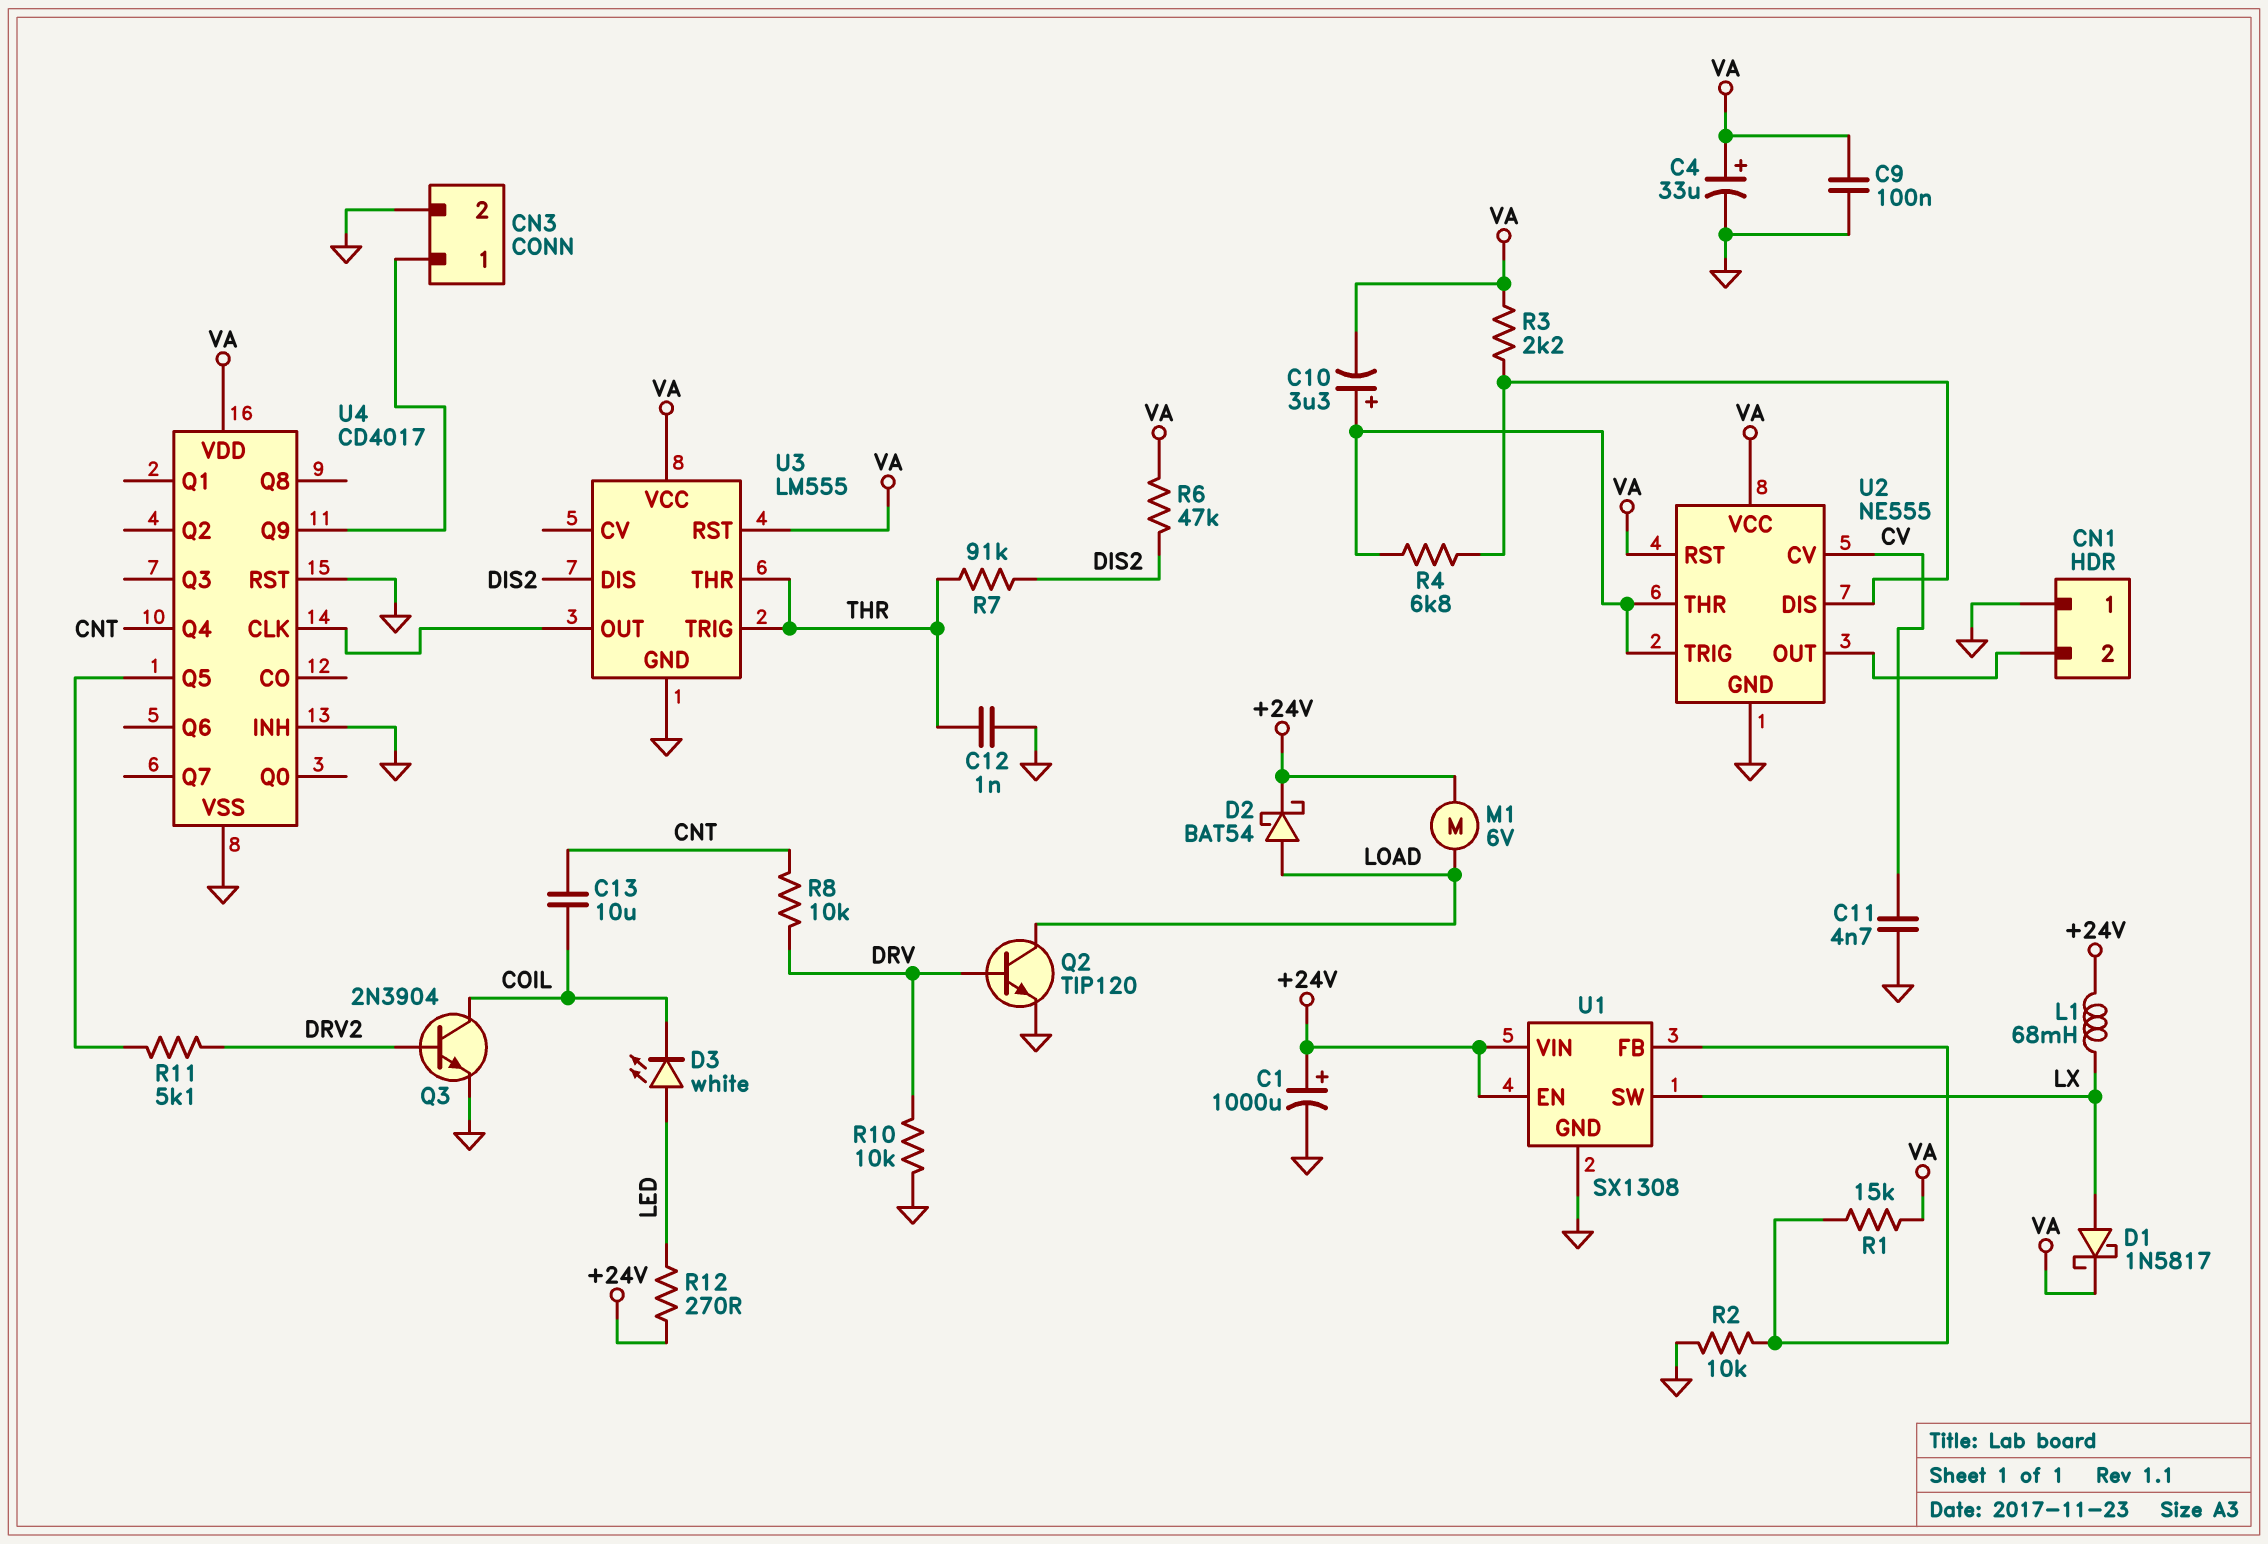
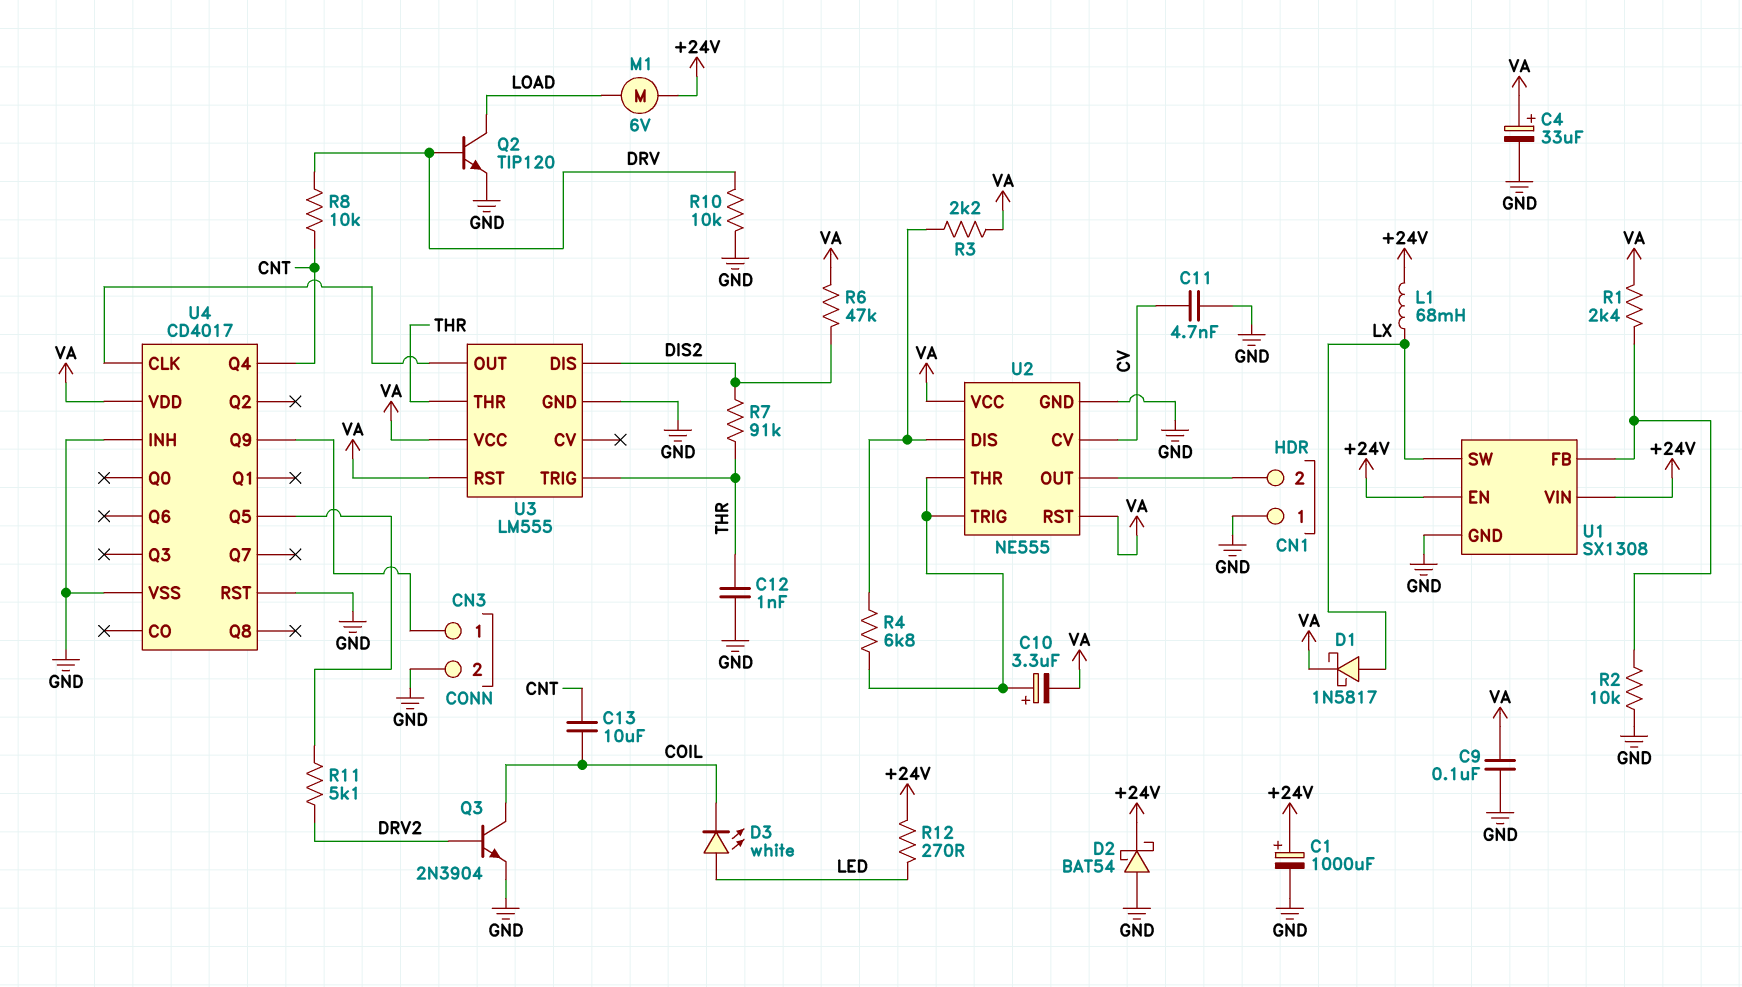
D2: schottky BAT54 (A LOAD, K +24V) -> schottky BAT54 (A GND, K +24V)
R1: 15k (U1/FB, VA) -> 2.4k (U1/FB, VA)

